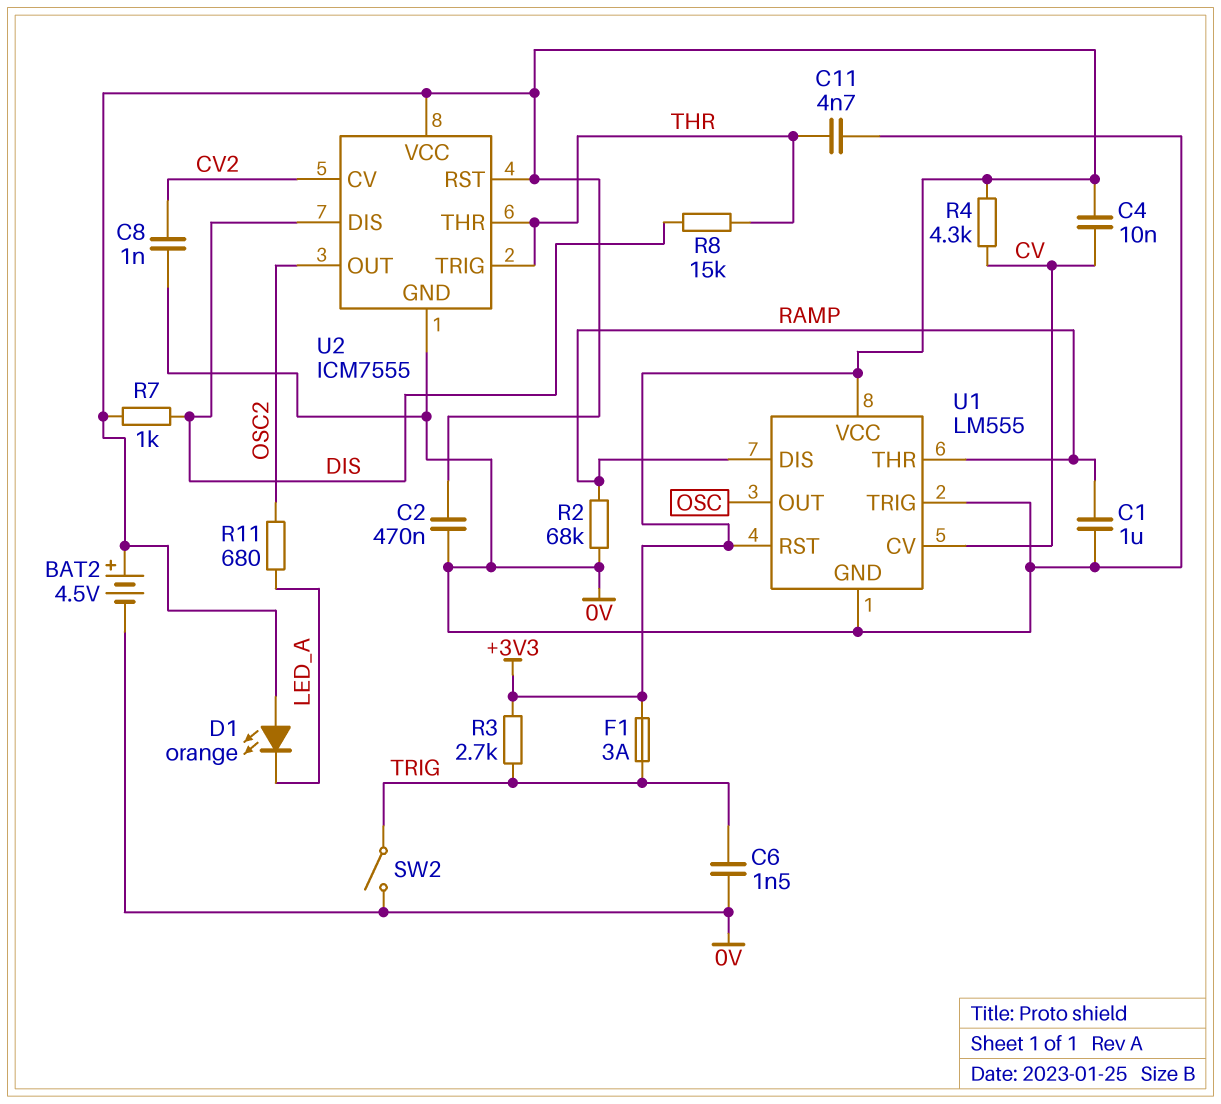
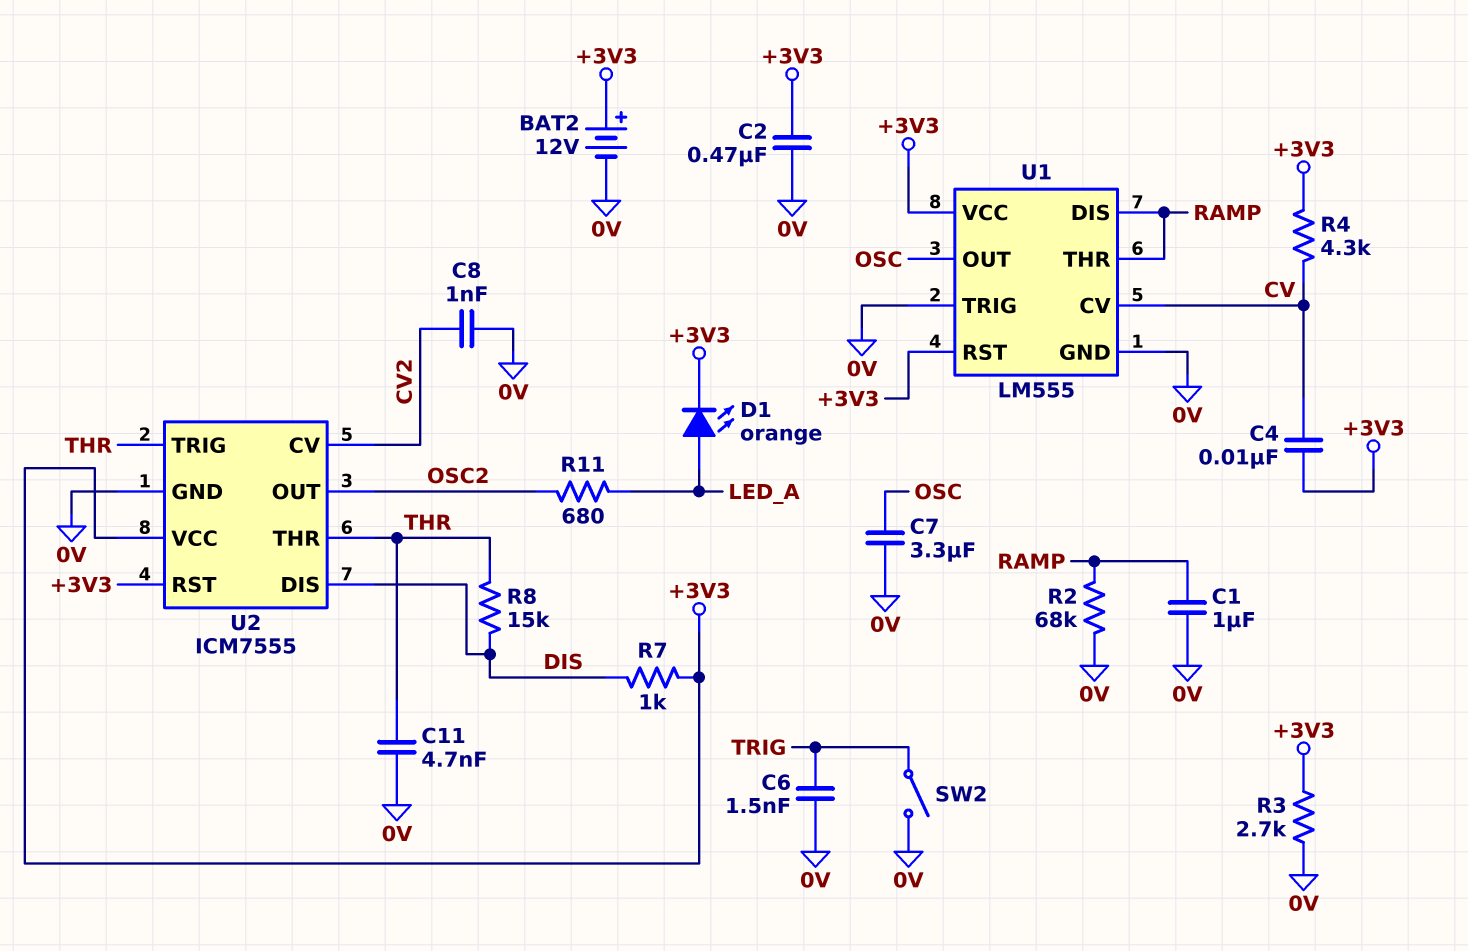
BAT2: 4.5V (plus +3V3, minus 0V) -> 12V (plus +3V3, minus 0V)
C7: none -> 3.3uF (0V, OSC)
D1: LED orange (A +3V3, K LED_A) -> LED orange (A LED_A, K +3V3)
F1: 3A (+3V3, TRIG) -> none
R3: 2.7k (+3V3, TRIG) -> 2.7k (+3V3, 0V)

